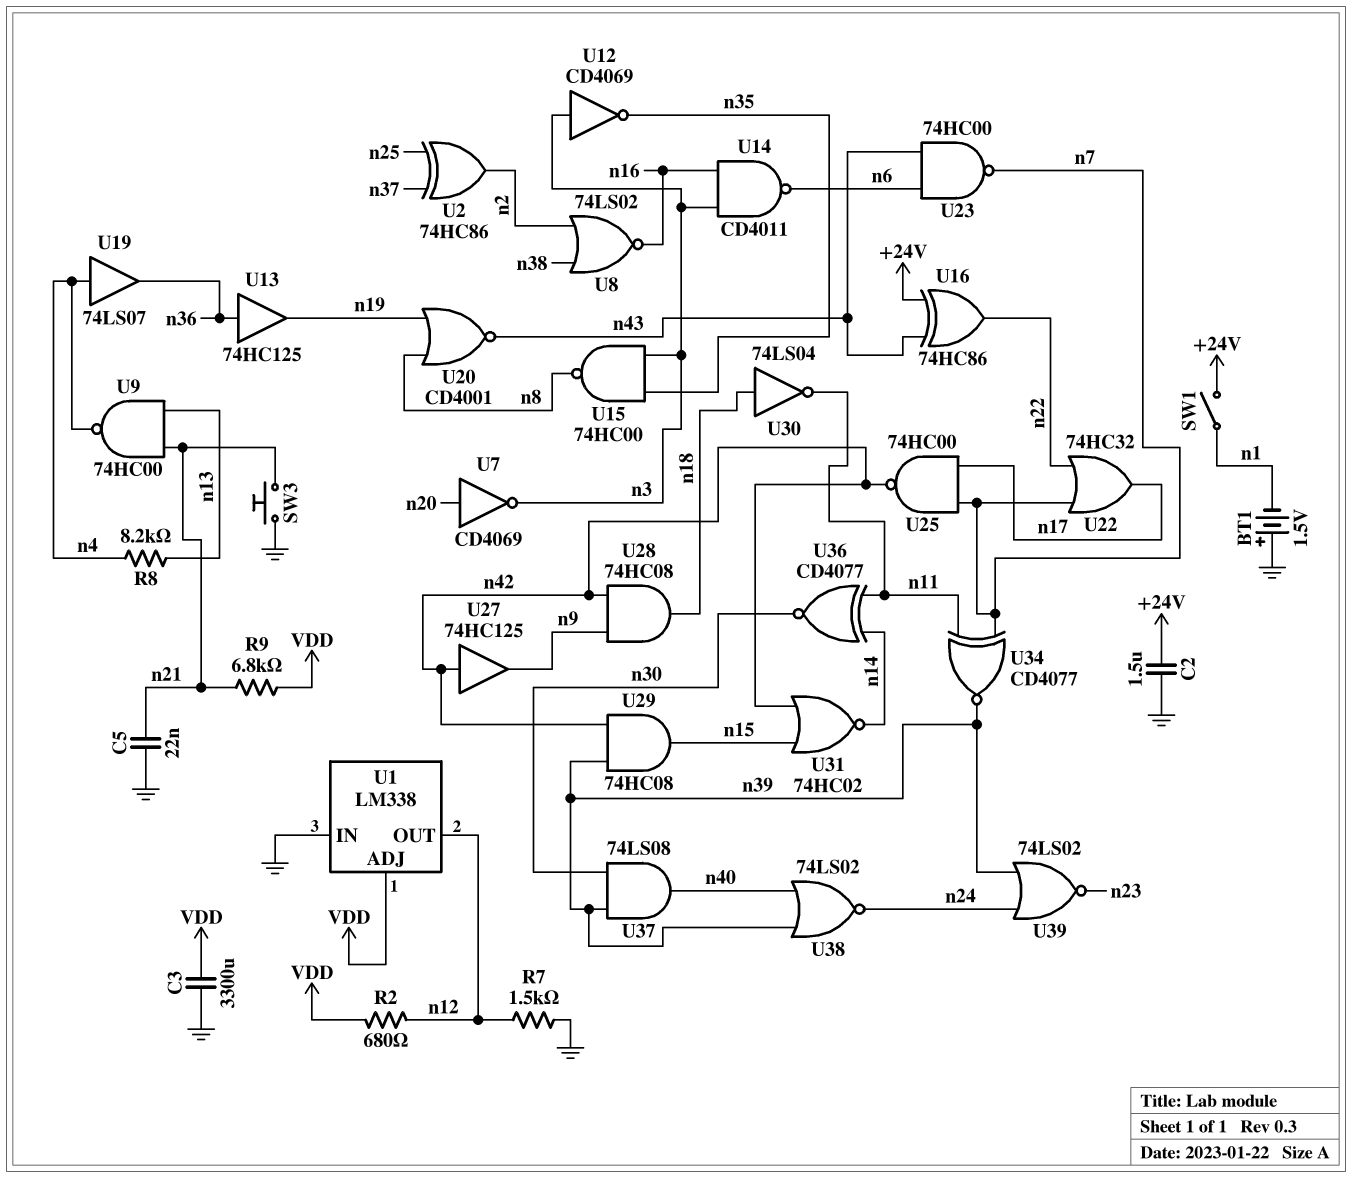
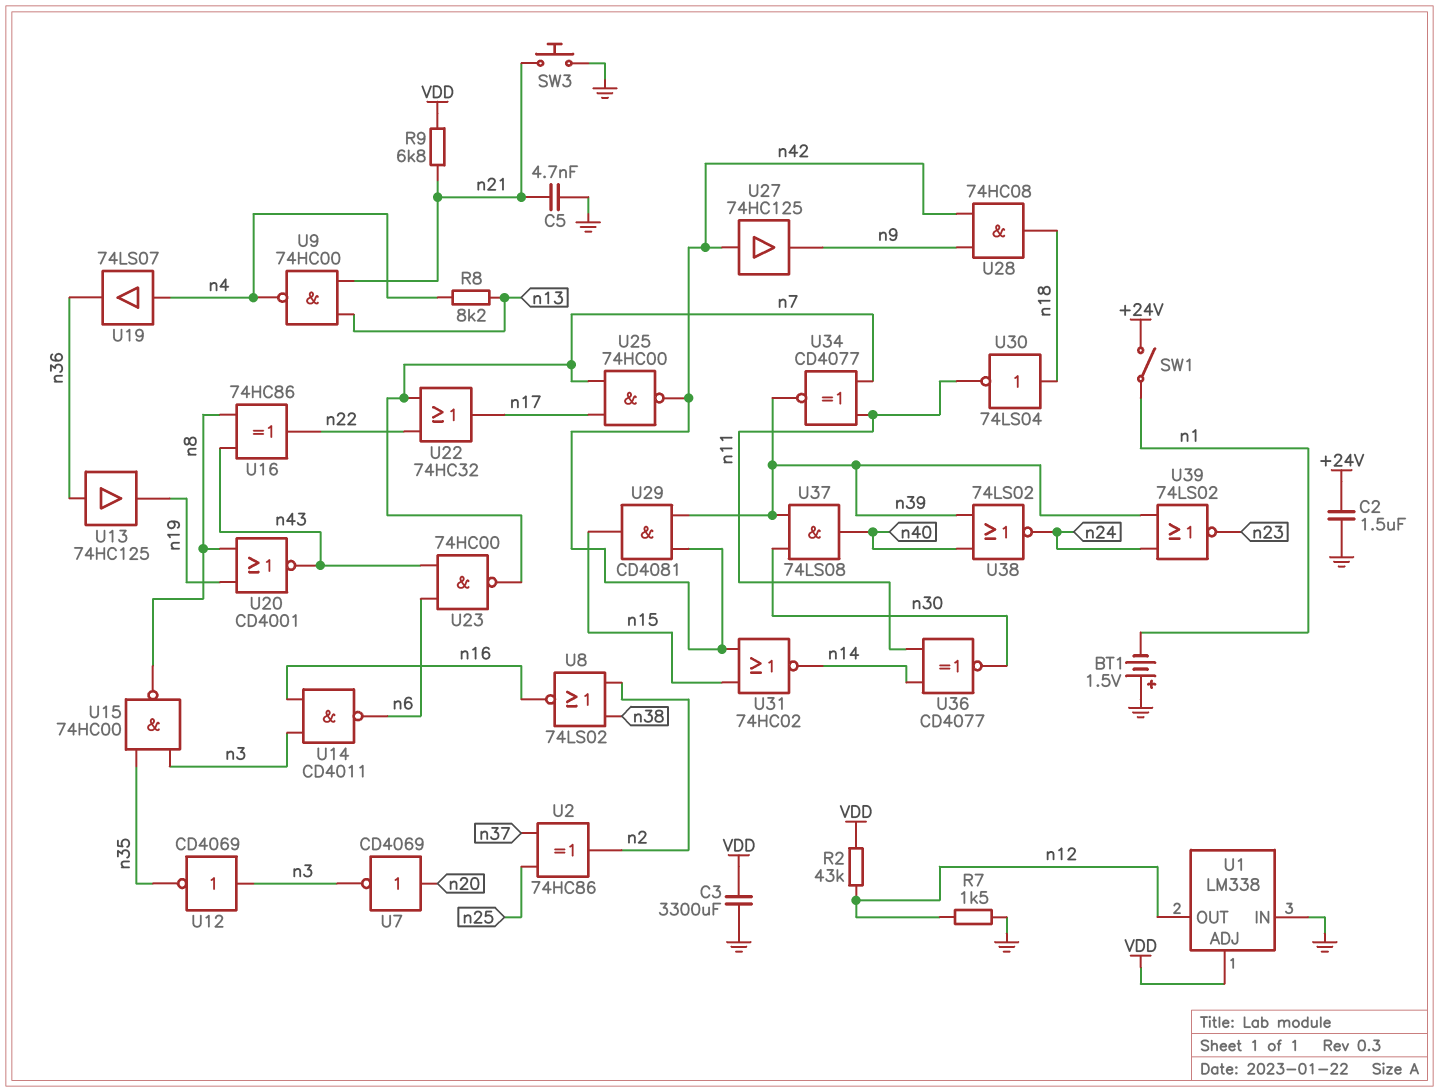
C5: 22nF (GND, n21) -> 4.7nF (GND, n21)
R2: 680 (VDD, n12) -> 43k (VDD, n12)
U16: XOR 74HC86 (in +24V, in n43, out n22) -> XOR 74HC86 (in n8, in n43, out n22)
U29: AND 74HC08 (in n39, in n42, out n15) -> AND CD4081 (in n39, in n42, out n15)

